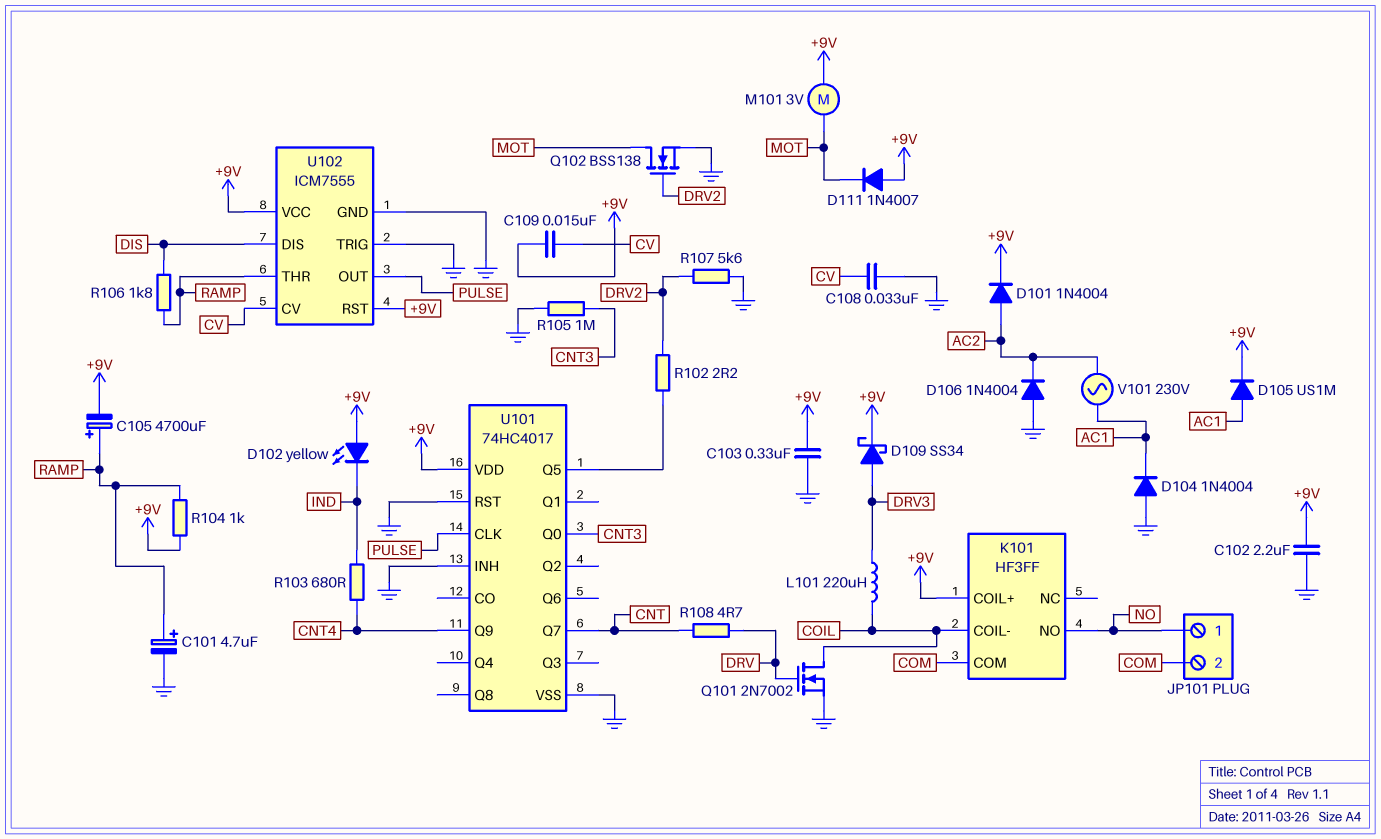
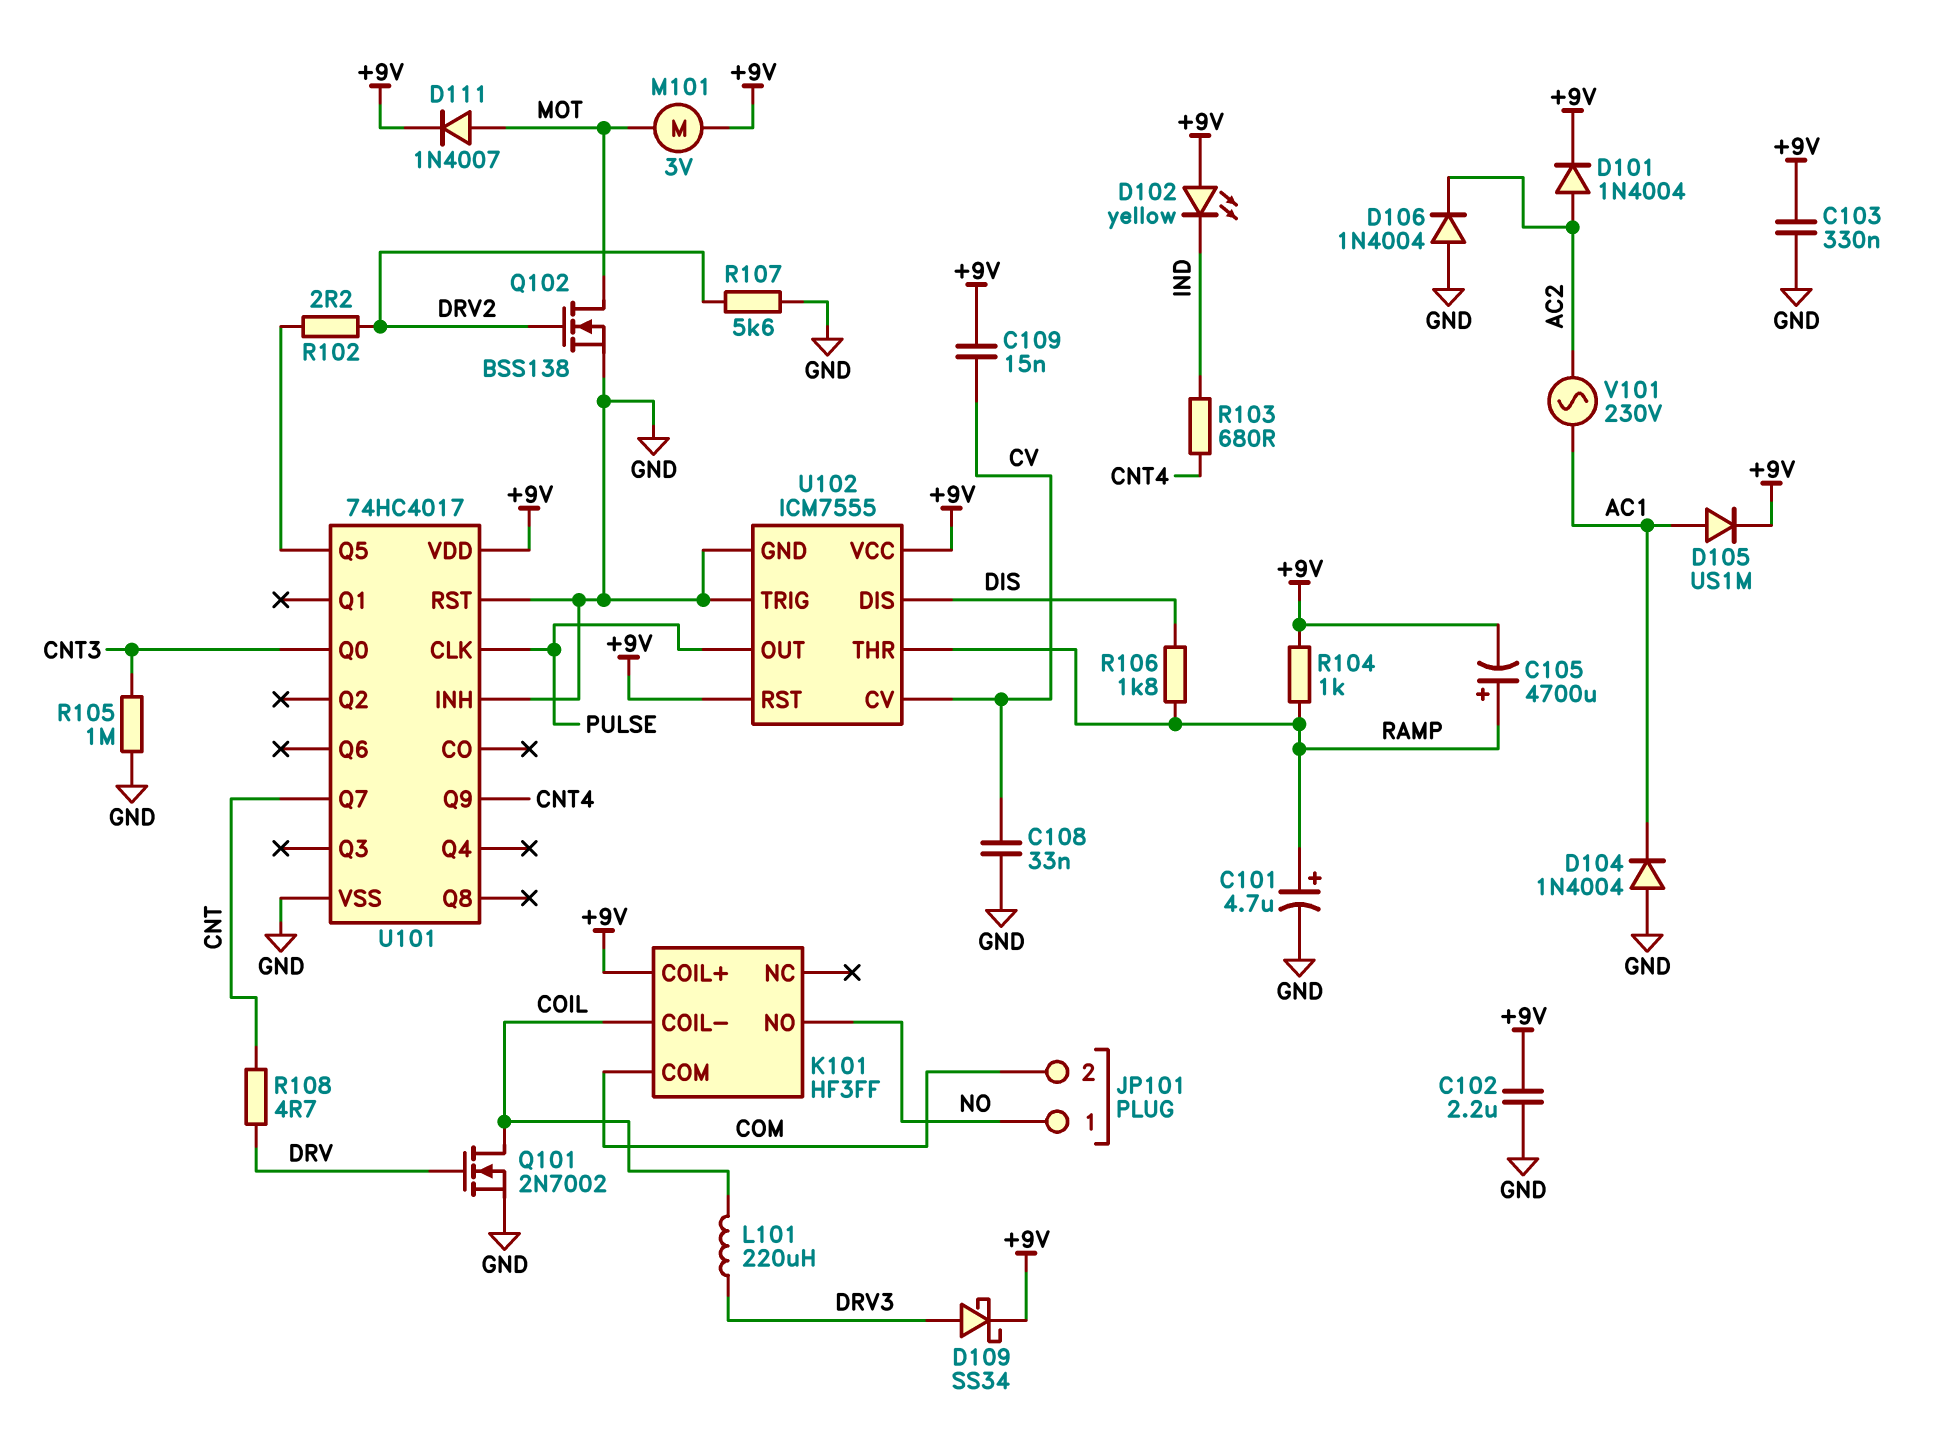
D111: diode 1N4007 (A +9V, K MOT) -> diode 1N4007 (A MOT, K +9V)

